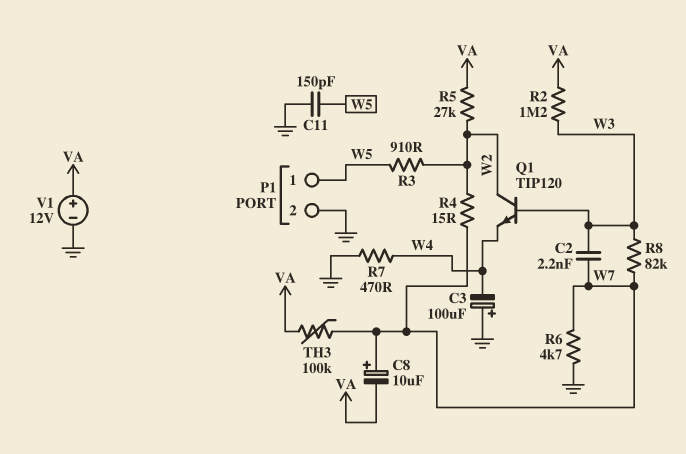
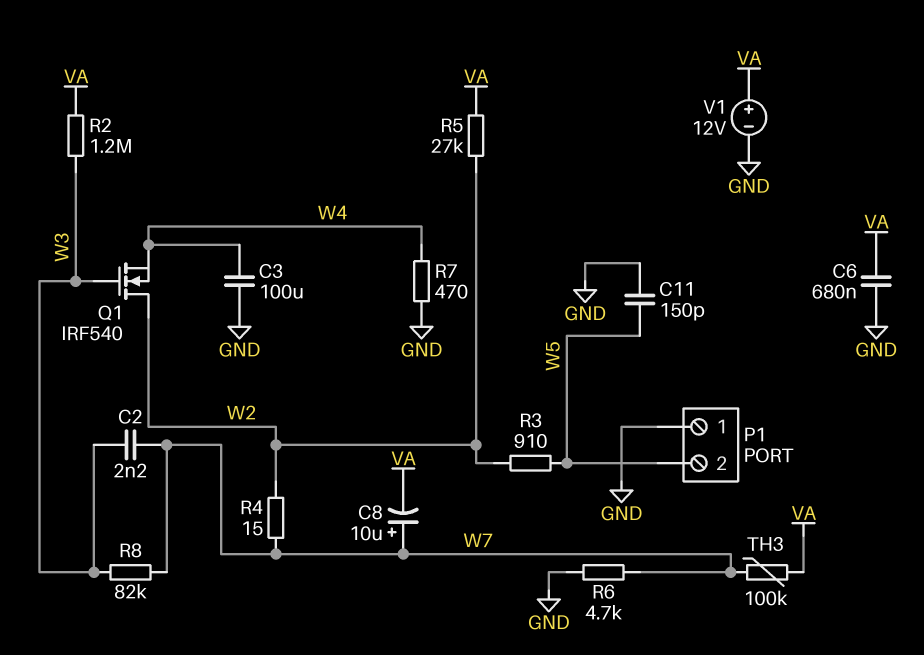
C3: 100uF (plus GND, minus W4) -> 100uF (GND, W4)
C6: none -> 680nF (GND, VA)
P1 pin 1: W5 -> GND
P1 pin 2: GND -> W5
Q1: NPN TIP120 (B W3, C W2, E W4) -> NMOS IRF540 (G W3, D W2, S W4)

